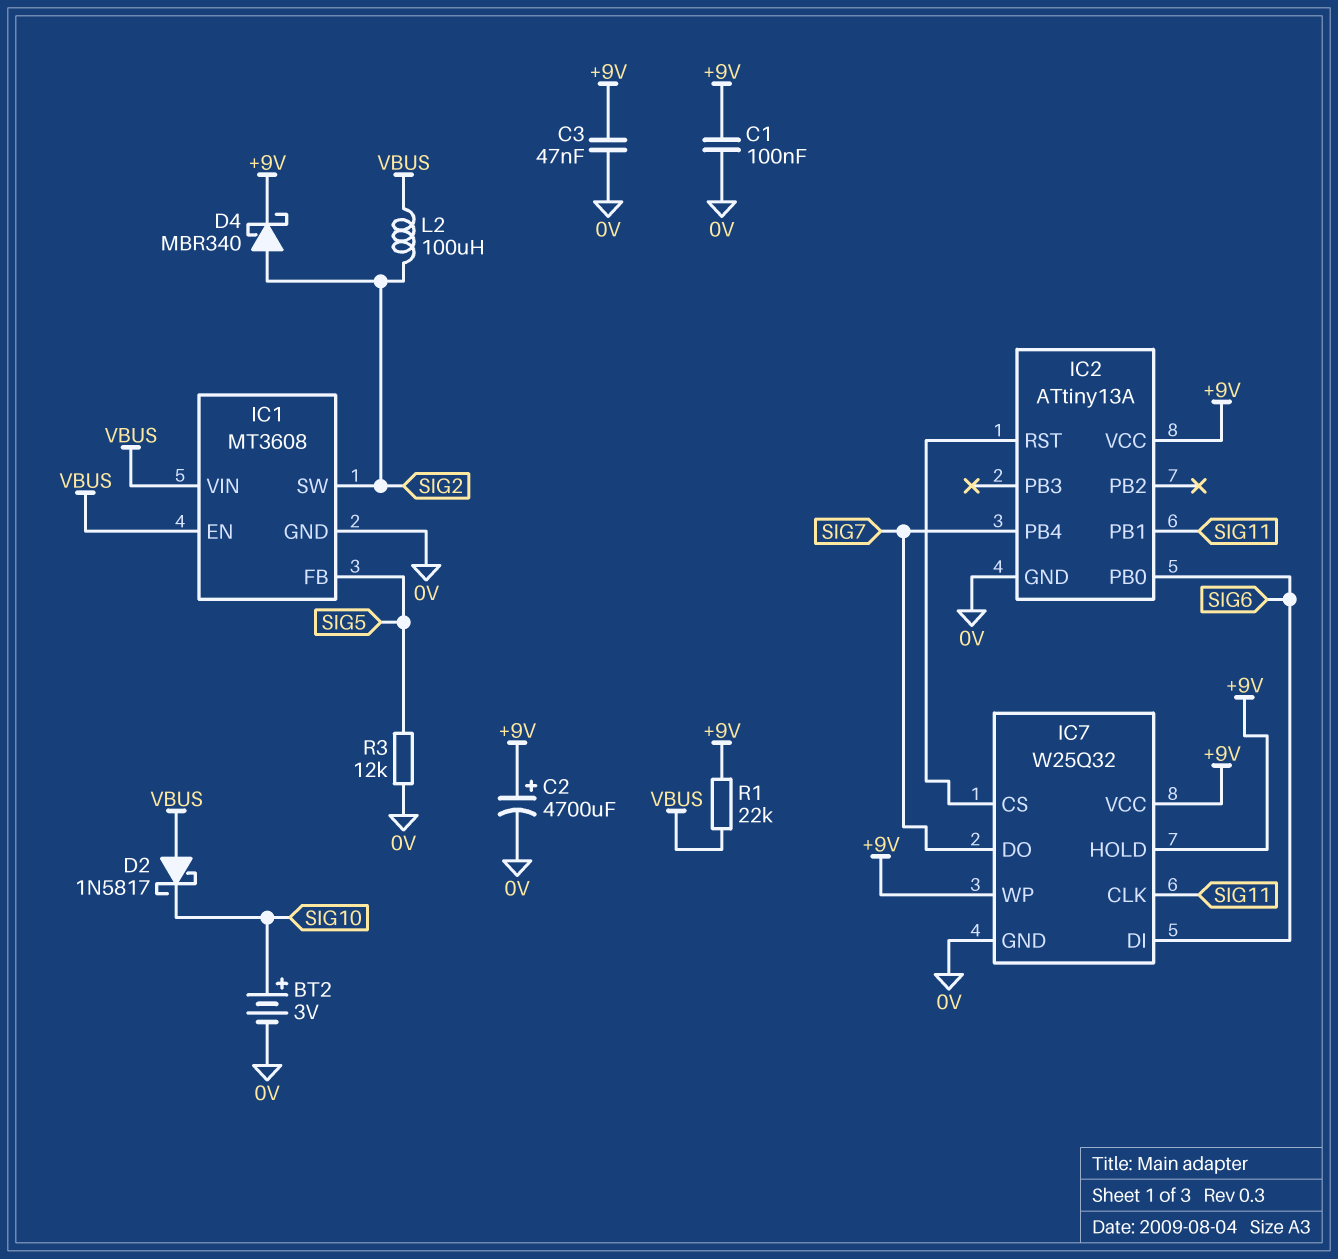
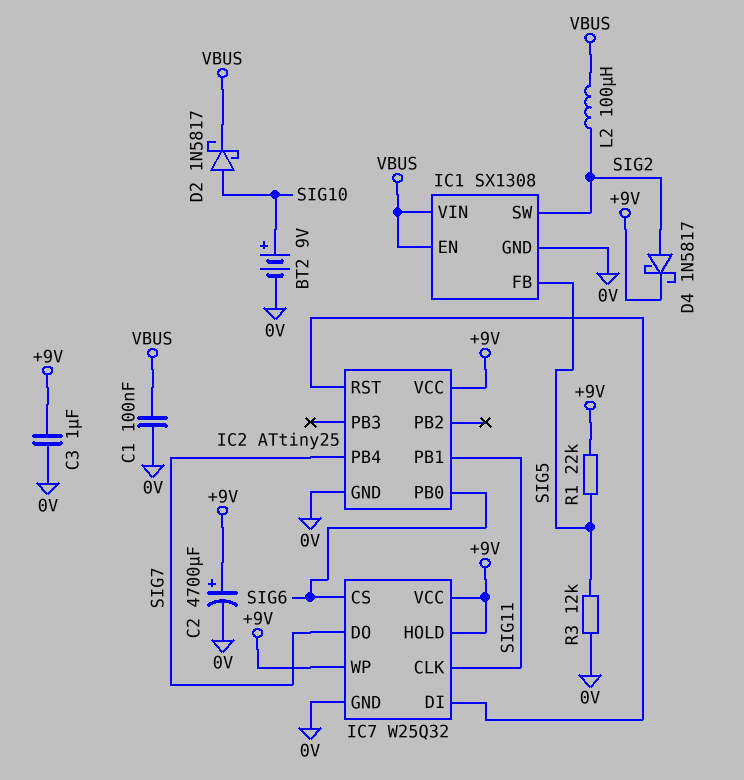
BT2: 3V (plus SIG10, minus 0V) -> 9V (plus SIG10, minus 0V)
C1: 100nF (+9V, 0V) -> 100nF (0V, VBUS)
C3: 47nF (+9V, 0V) -> 1uF (+9V, 0V)
D2: schottky 1N5817 (A VBUS, K SIG10) -> schottky 1N5817 (A SIG10, K VBUS)
D4: schottky MBR340 (A SIG2, K +9V) -> schottky 1N5817 (A SIG2, K +9V)
IC1: MT3608 -> SX1308
IC2: ATtiny13A -> ATtiny25
IC7 pin CS: IC2/RST -> SIG6
IC7 pin DI: SIG6 -> IC2/RST
R1: 22k (+9V, VBUS) -> 22k (+9V, SIG5)

